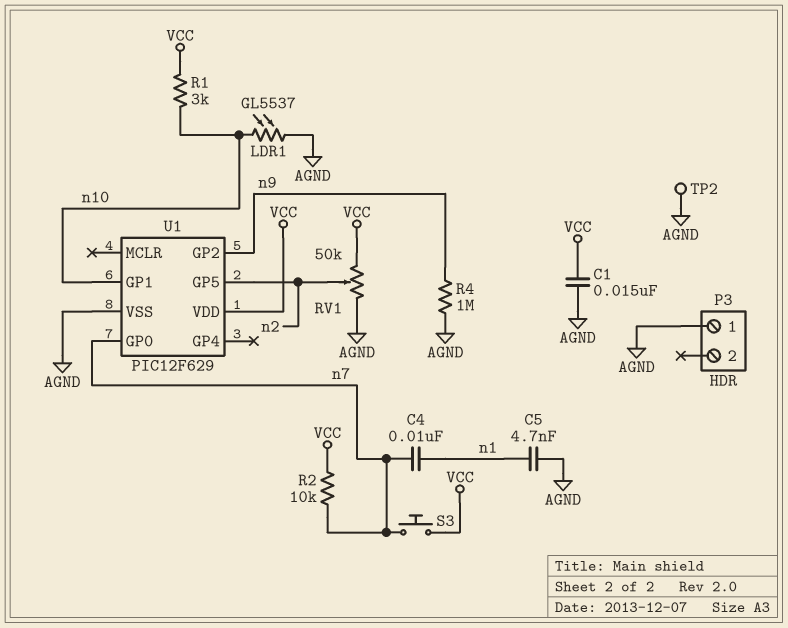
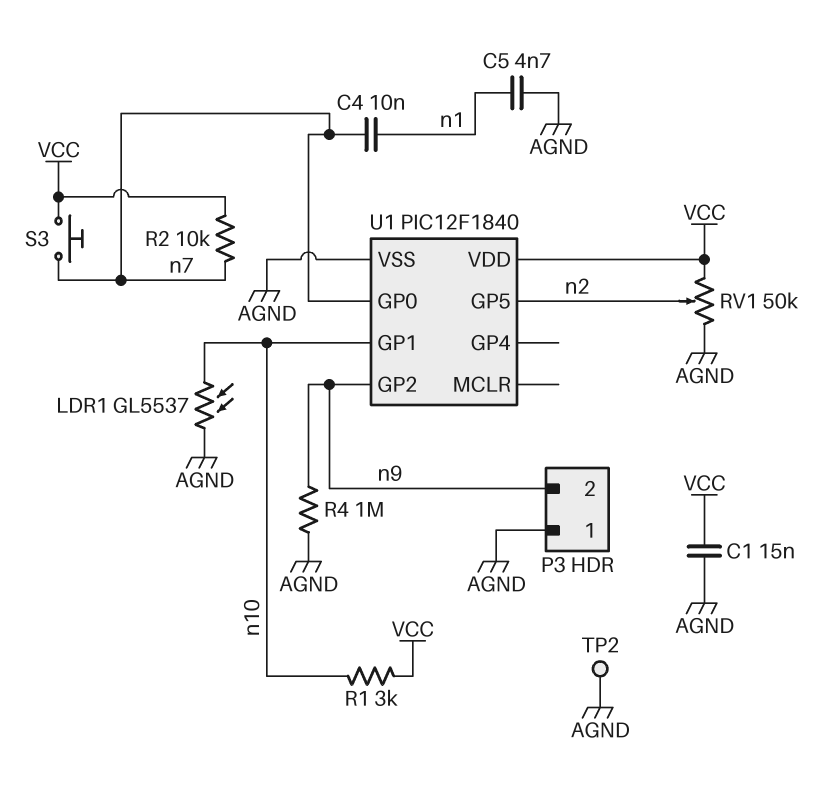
P3 pin 2: none -> n9
U1: PIC12F629 -> PIC12F1840

